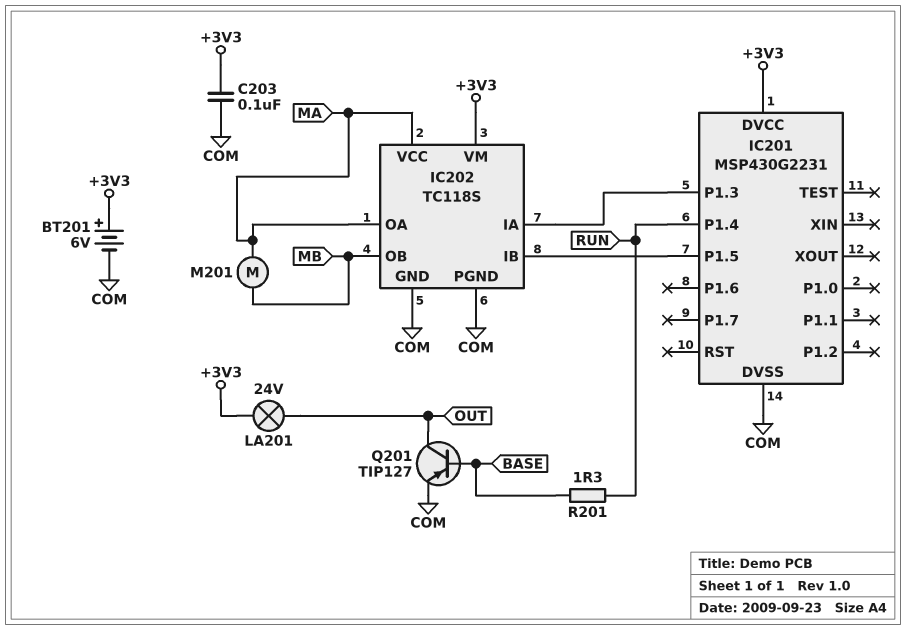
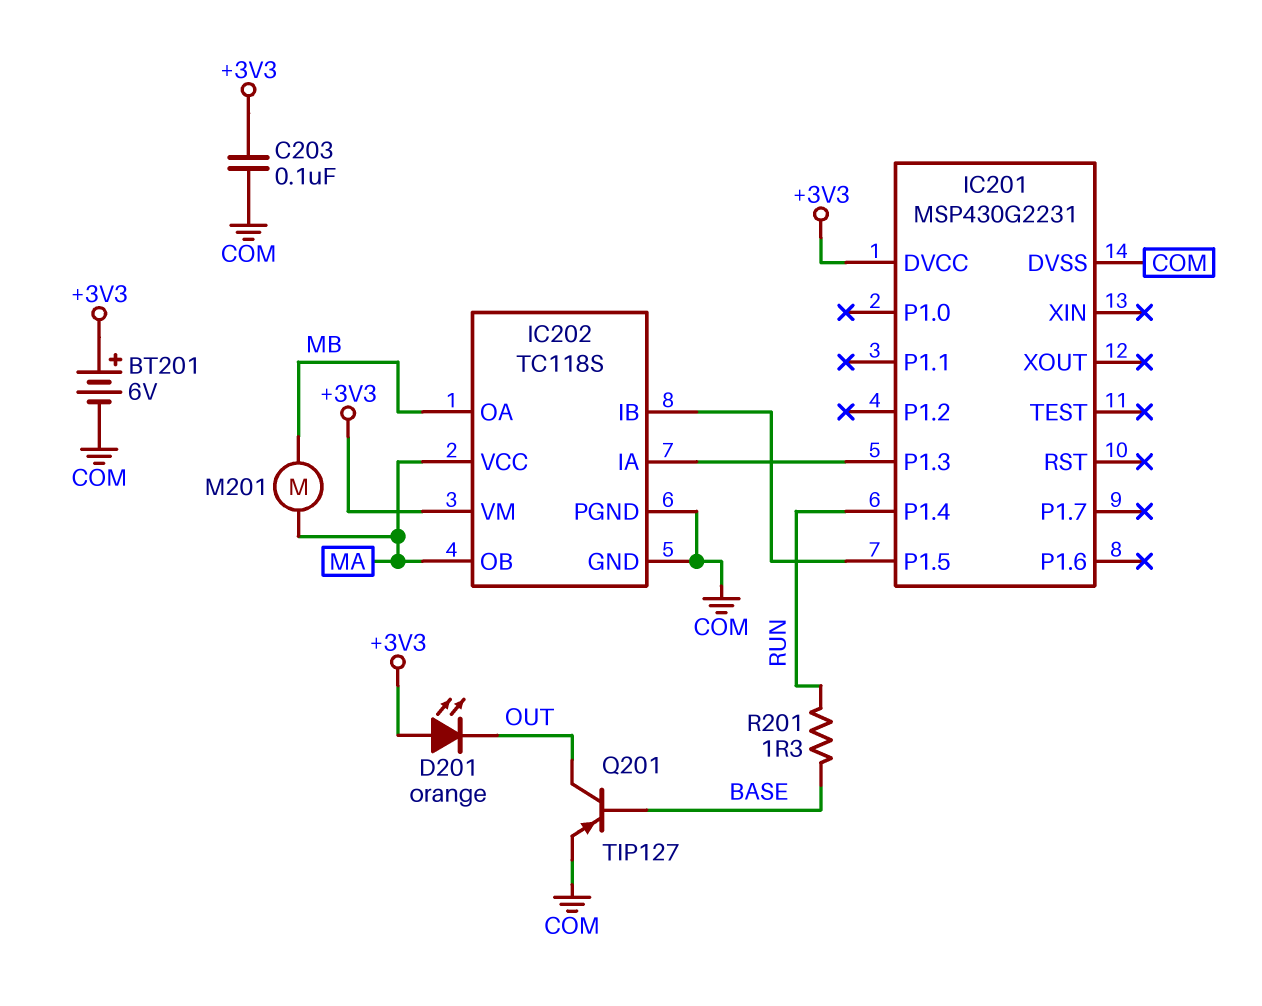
D201: none -> LED orange (A +3V3, K OUT)
IC202 pin OA: MA -> MB
IC202 pin OB: MB -> MA
LA201: lamp 24V (+3V3, OUT) -> none

